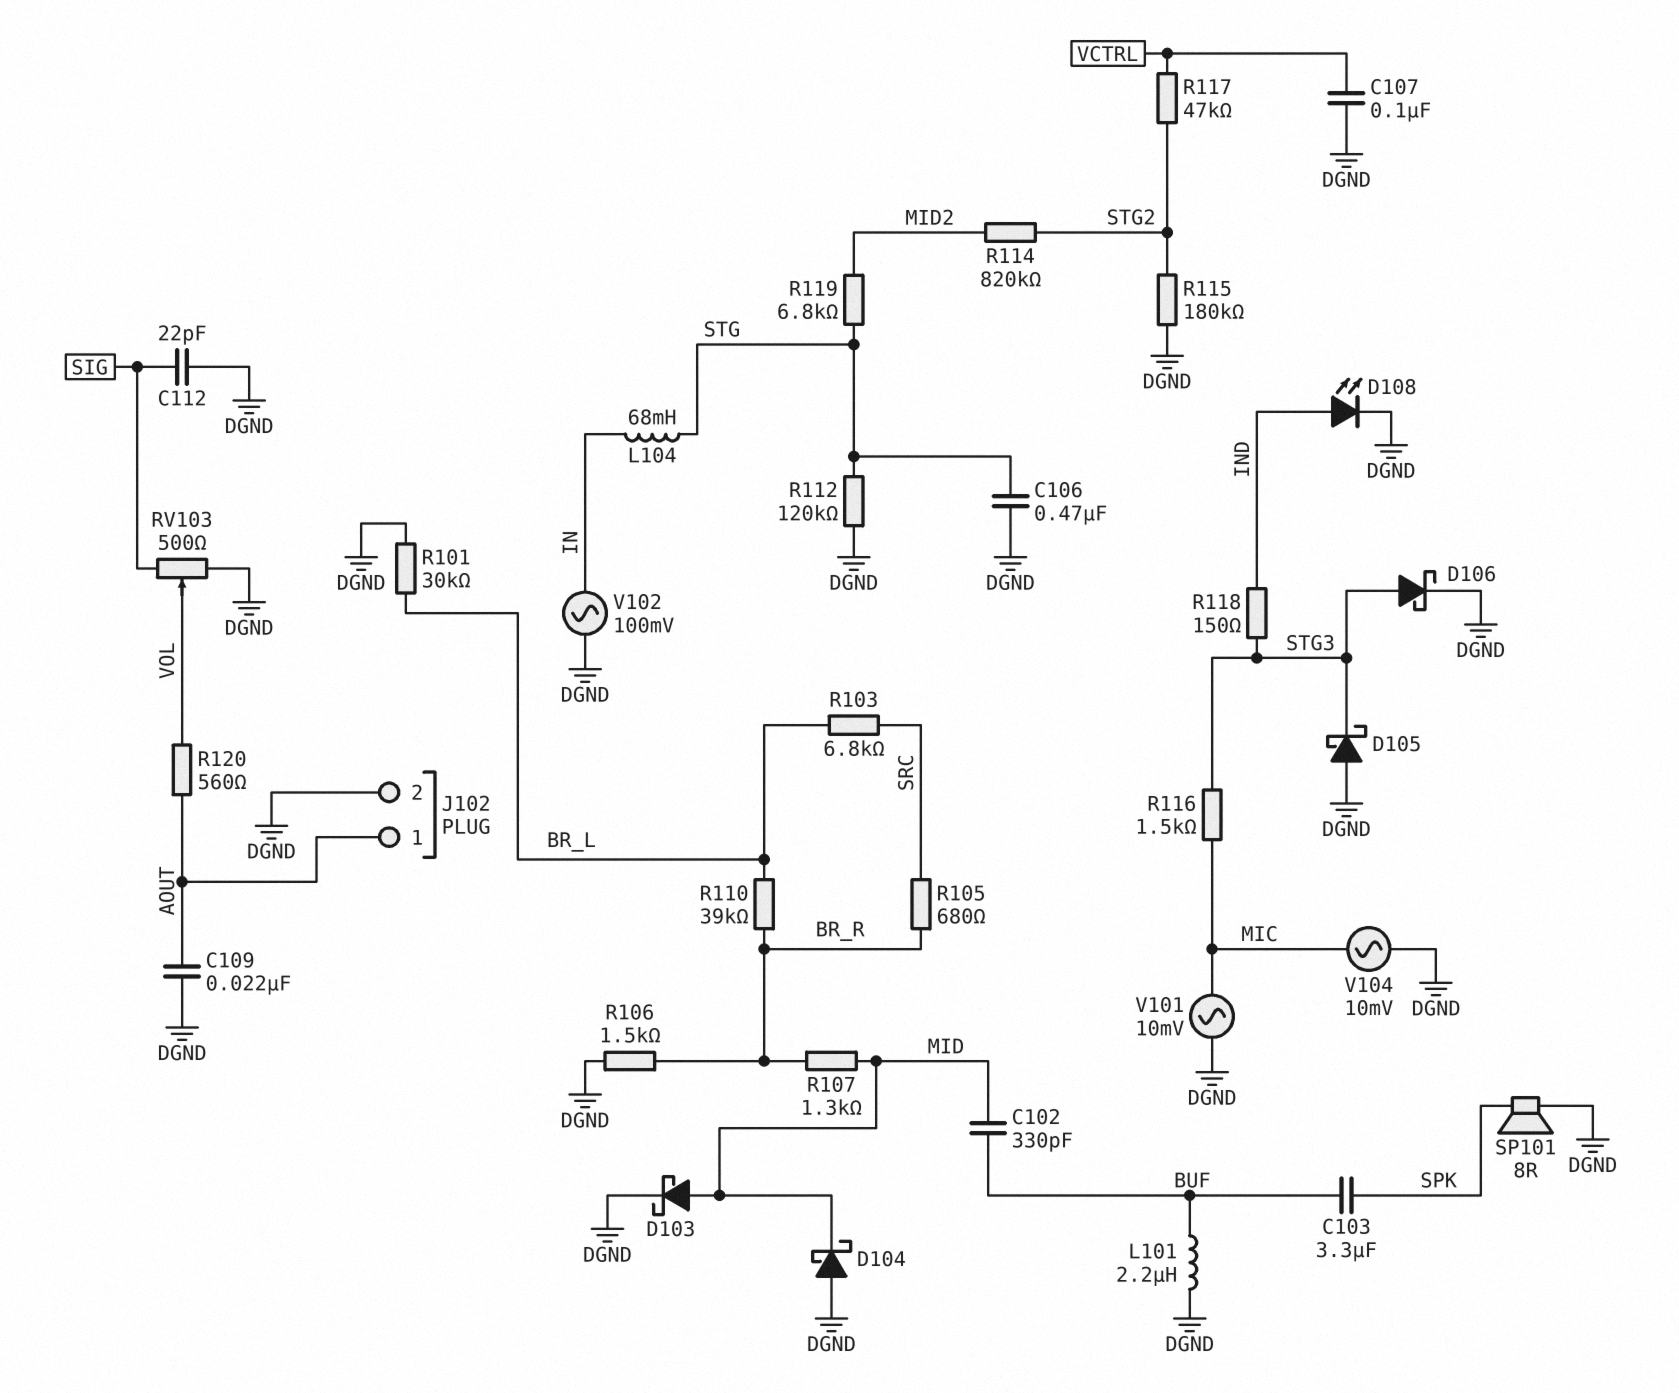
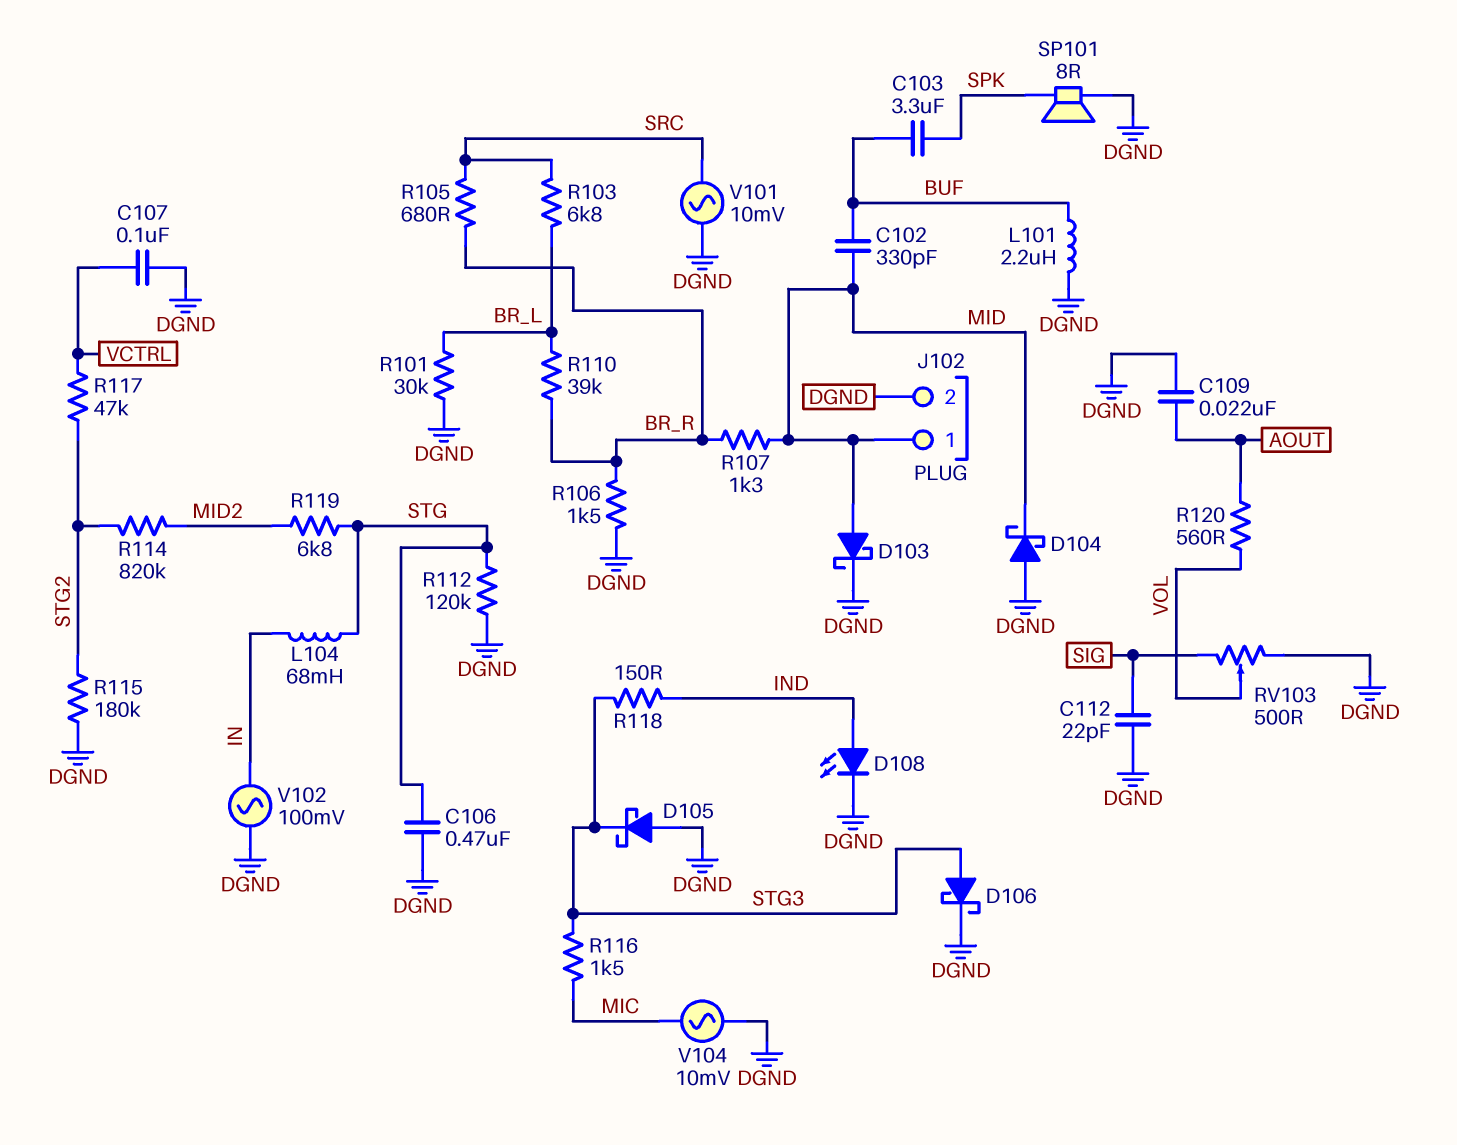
J102 pin 1: AOUT -> MID
V101: AC 10mV (DGND, MIC) -> AC 10mV (DGND, SRC)

